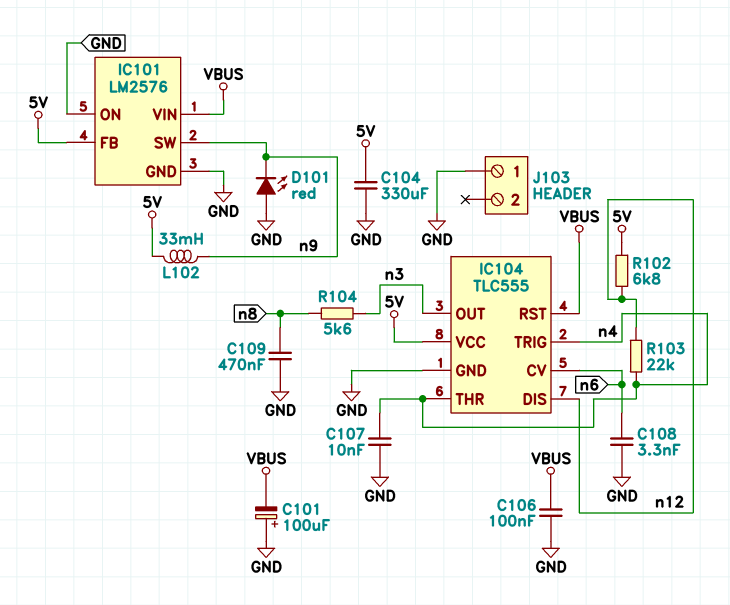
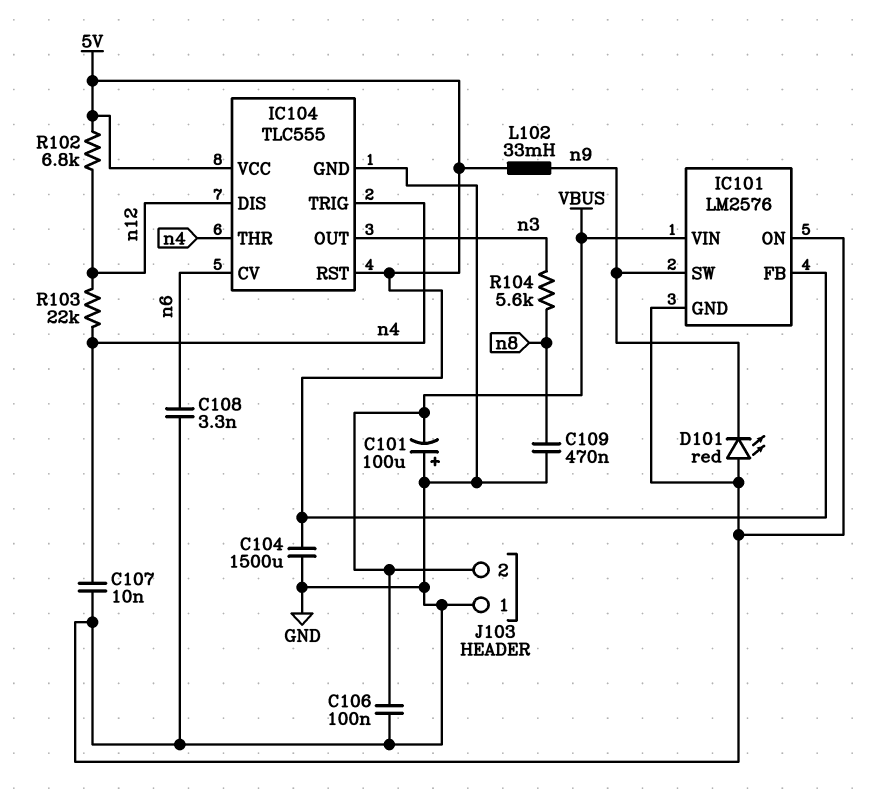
C104: 330uF (5V, GND) -> 1500uF (5V, GND)
IC104 pin RST: VBUS -> 5V
J103 pin 2: none -> VBUS

